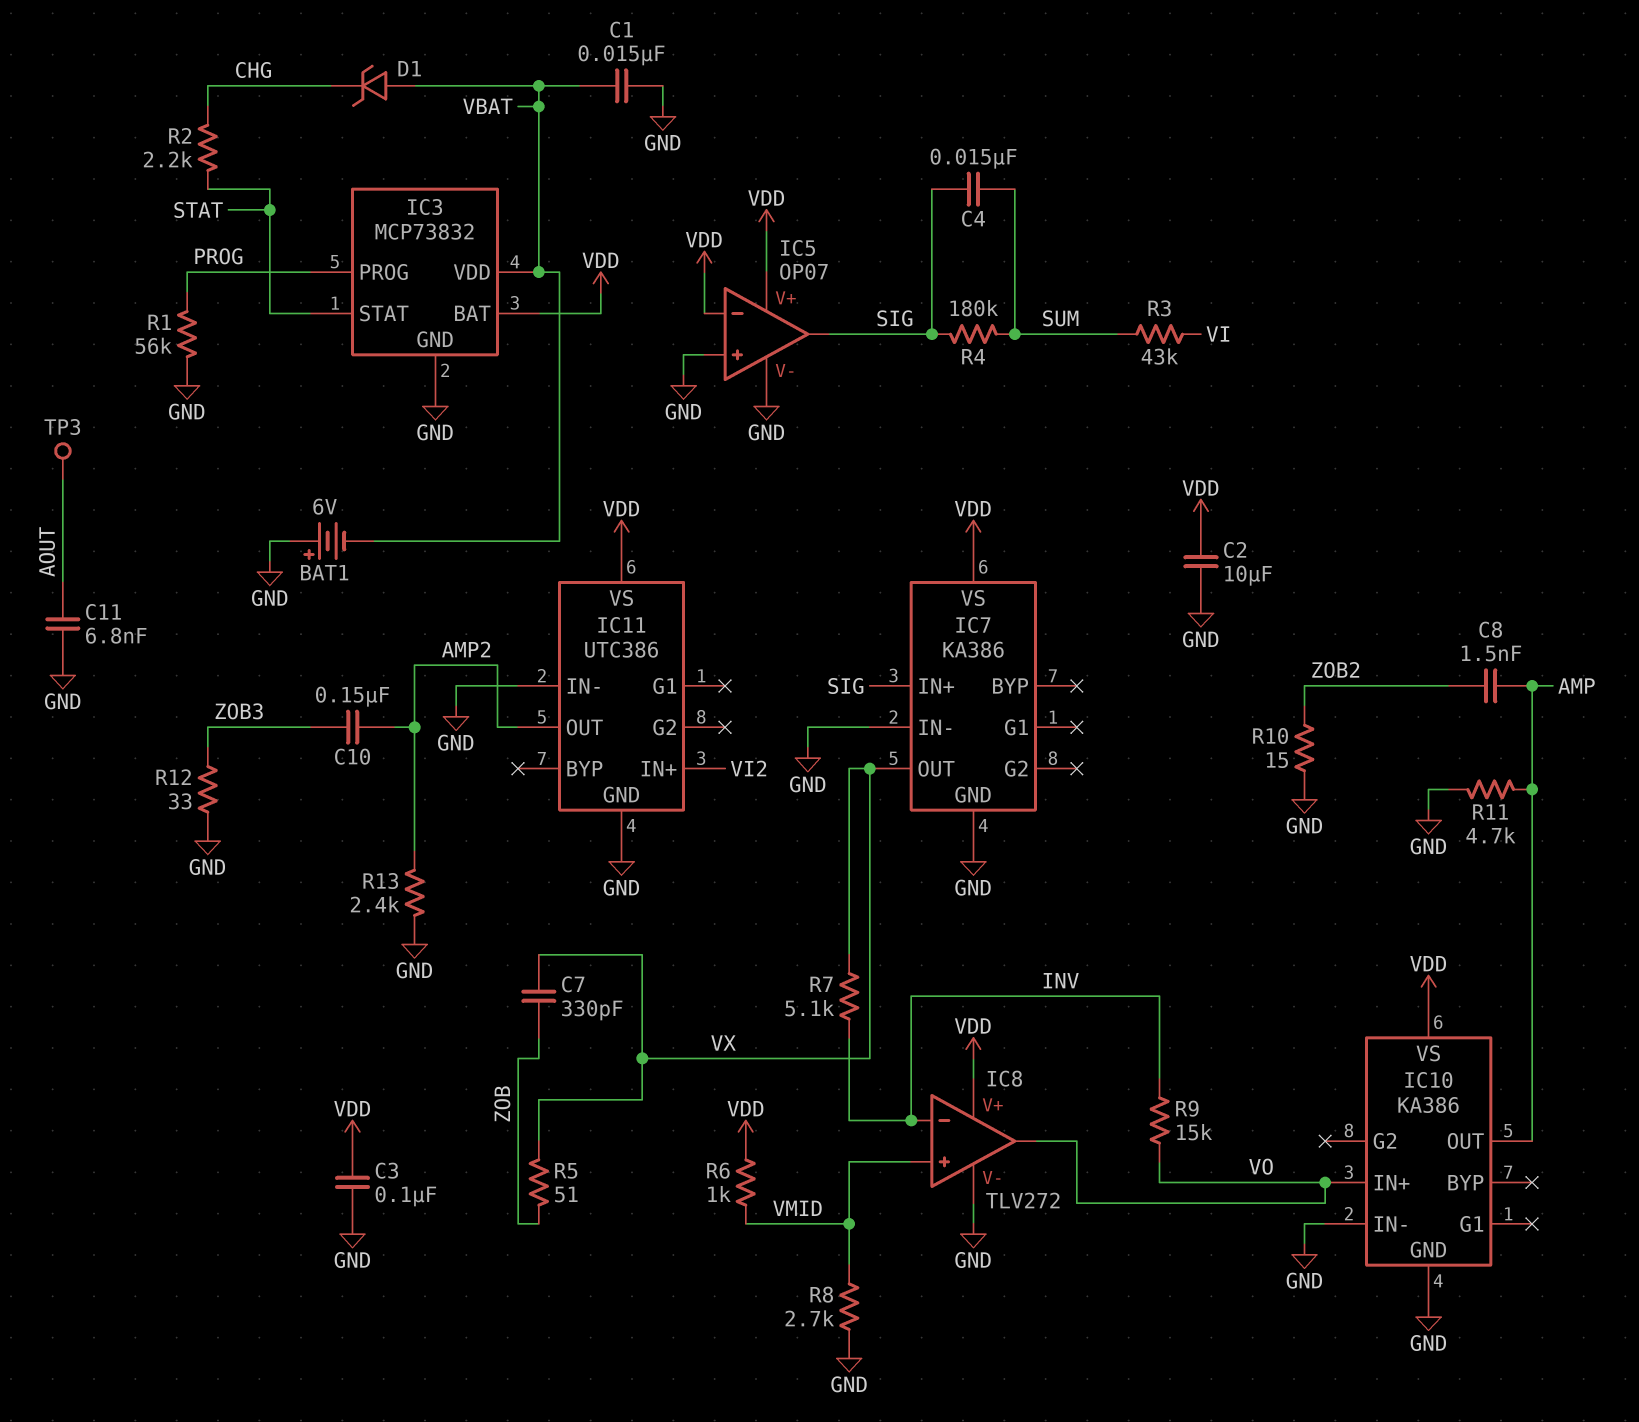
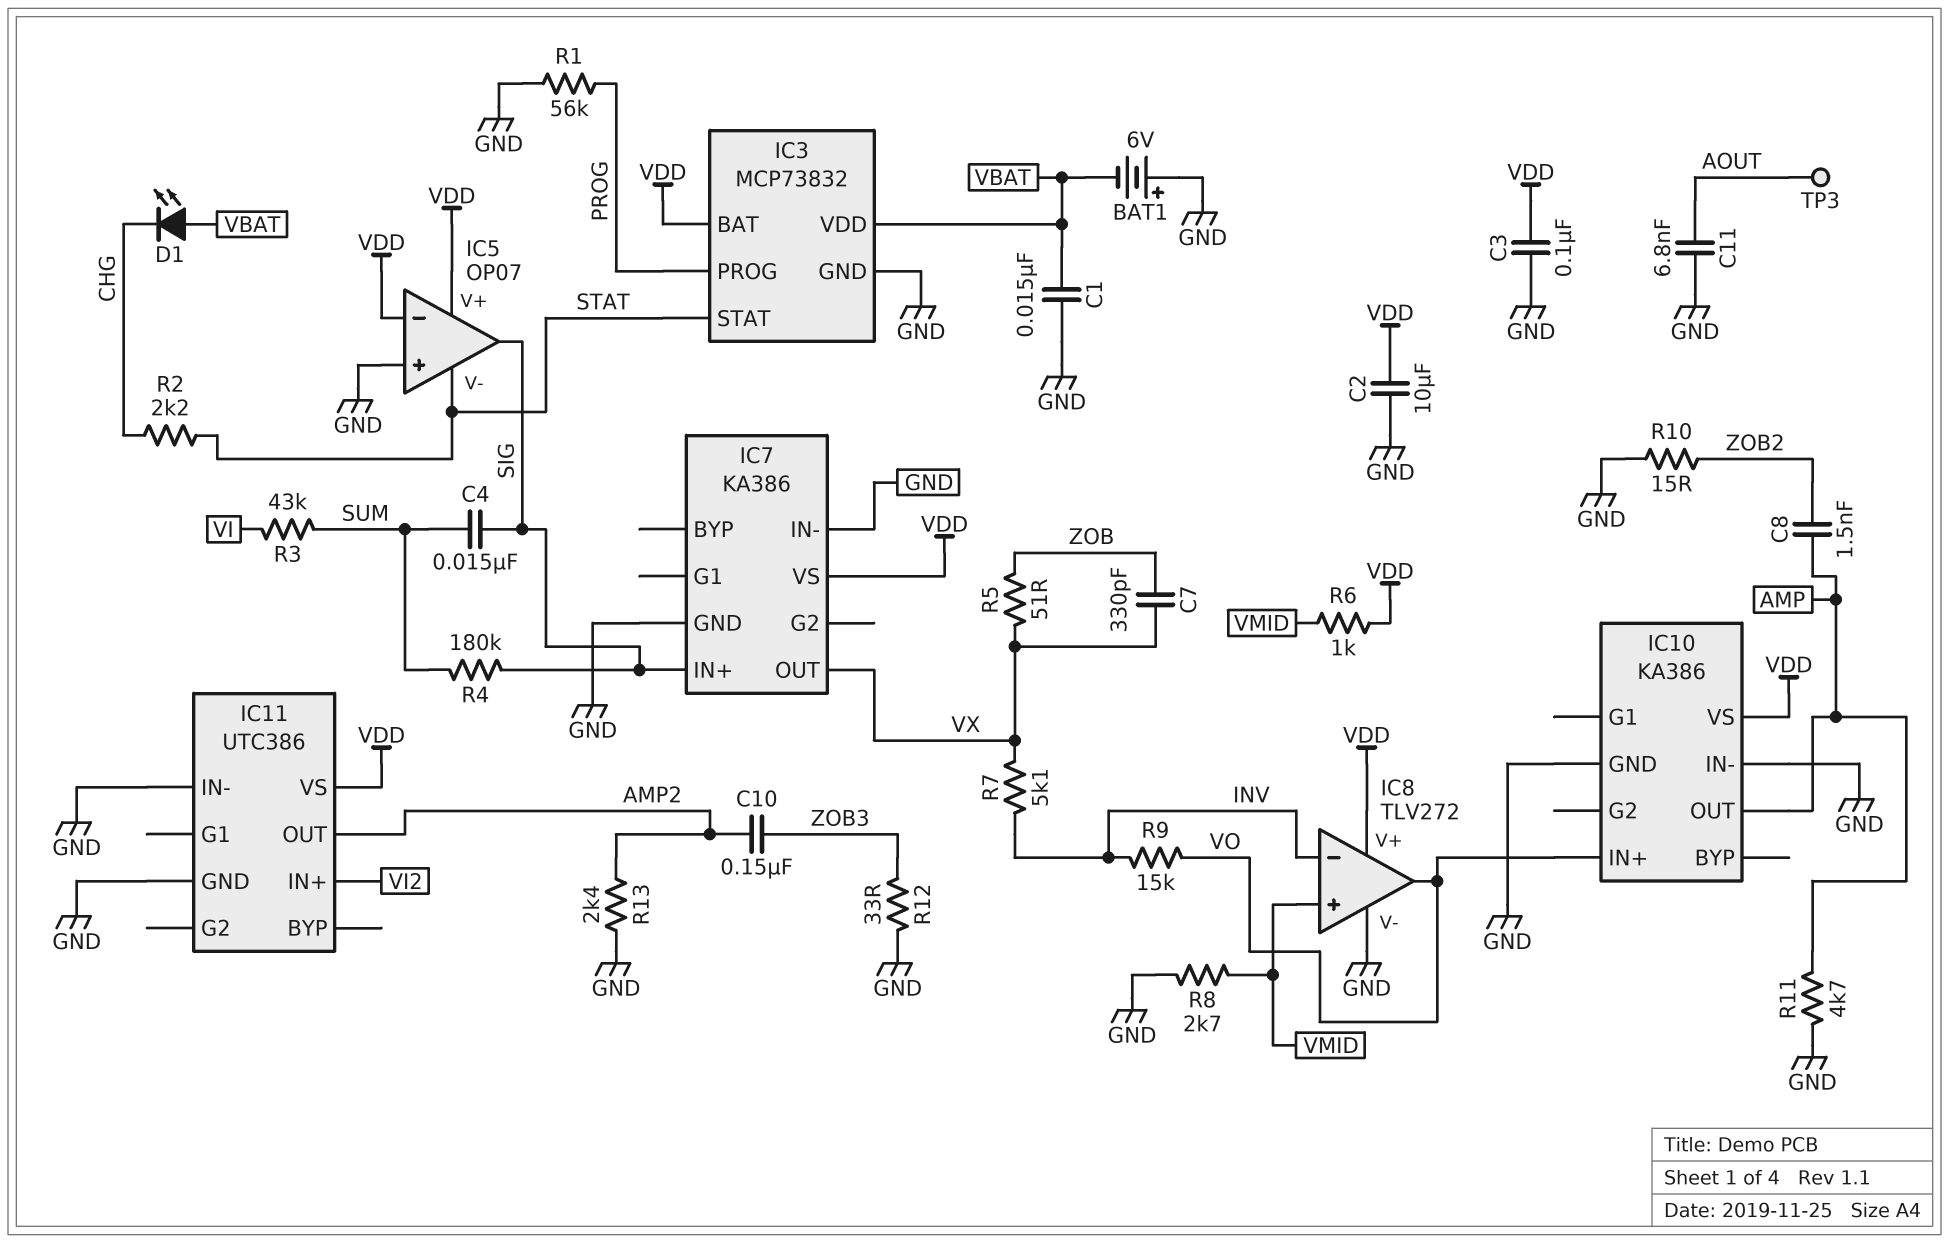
D1: zener (A VBAT, K CHG) -> LED (A VBAT, K CHG)
IC5 pin V-: GND -> STAT

